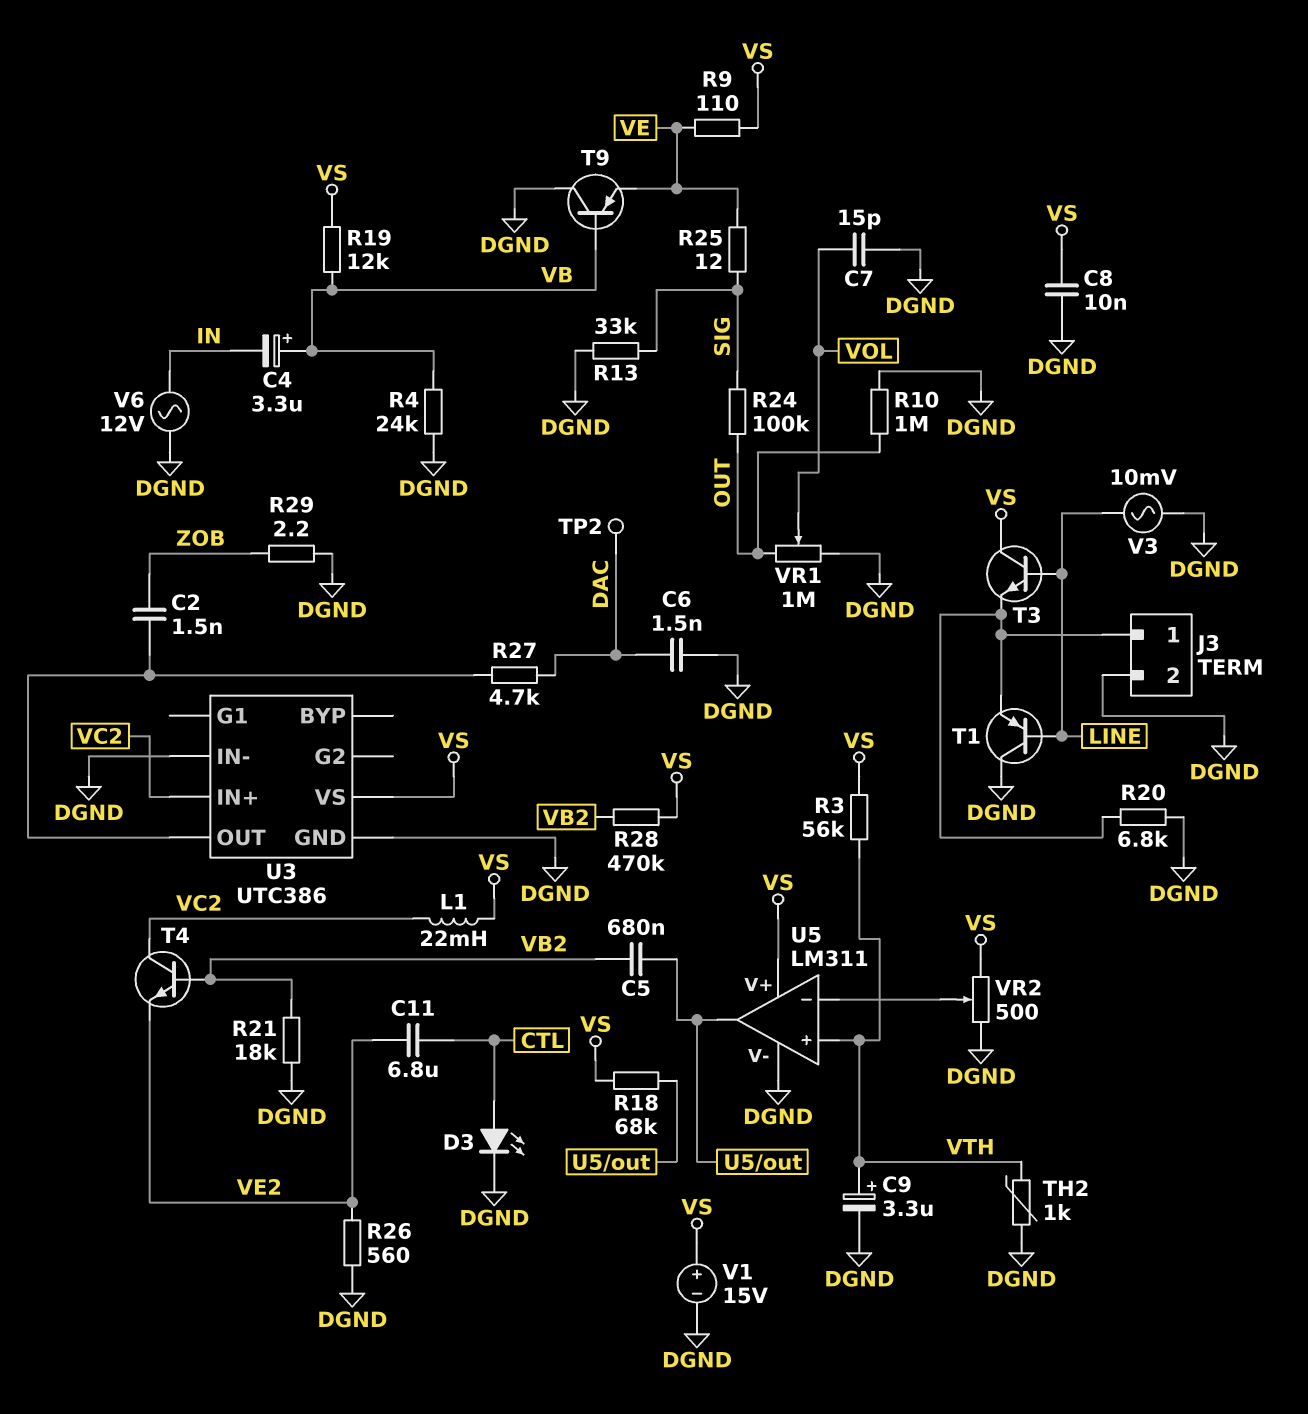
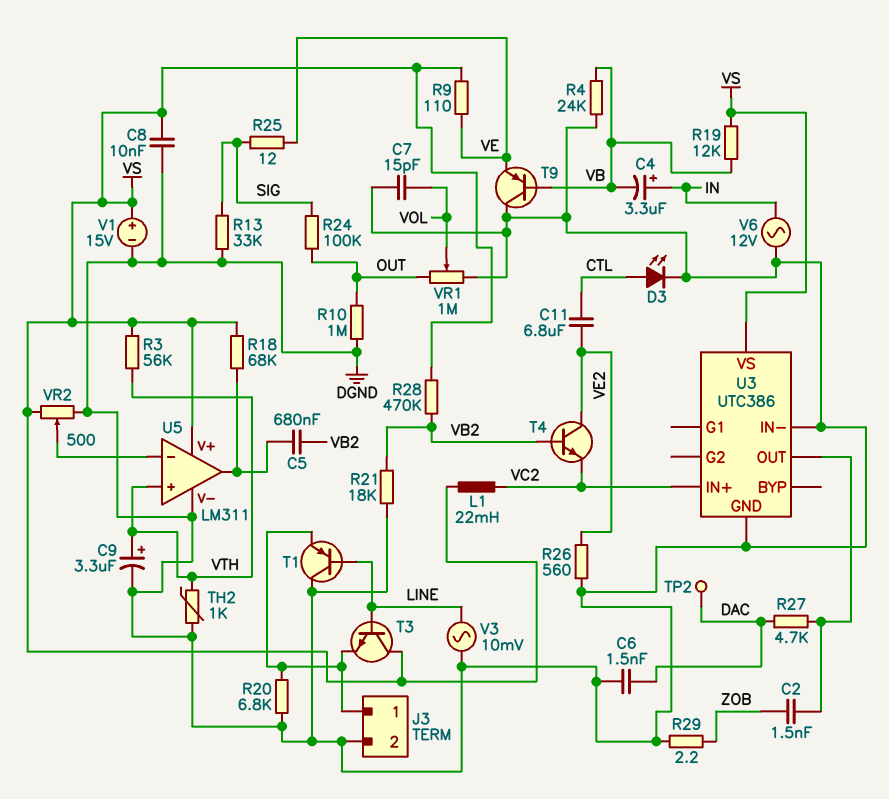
C4: 3.3uF (plus VB, minus IN) -> 3.3uF (plus IN, minus VB)
T4: NPN (B VB2, C VC2, E VE2) -> NPN (B VB2, C VE2, E VC2)

